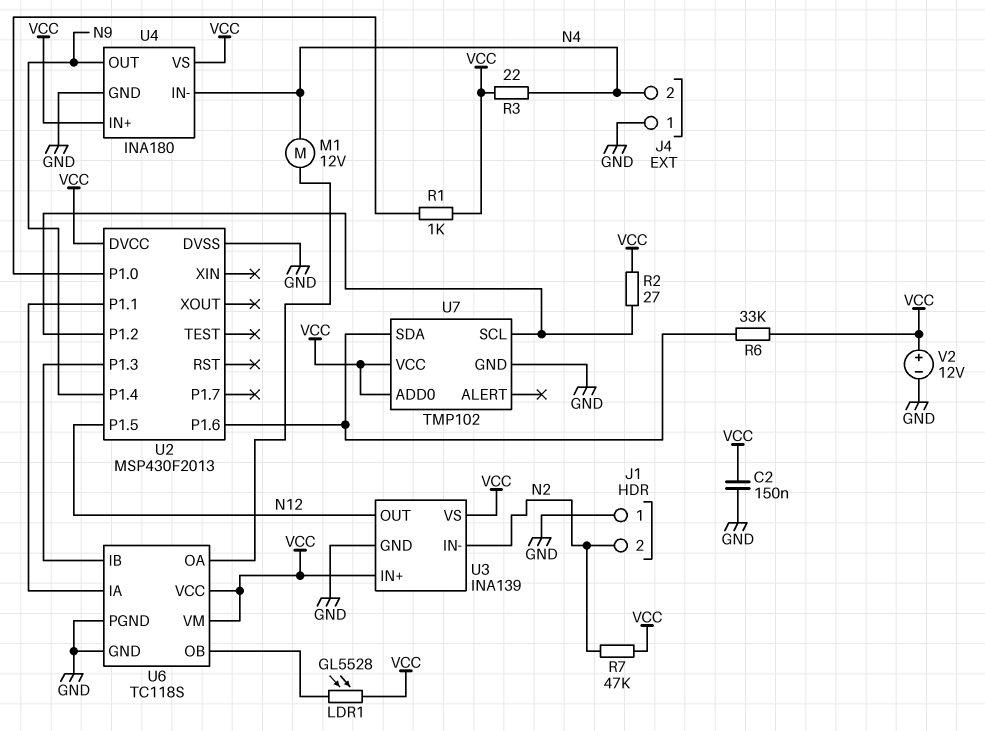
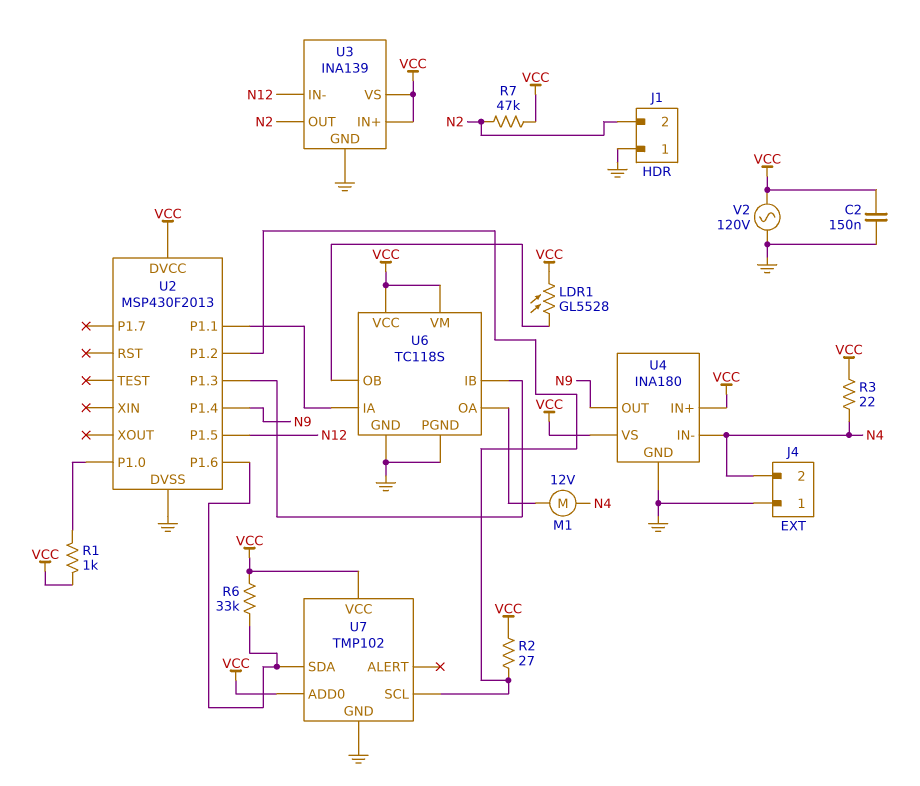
U3 pin IN-: N2 -> N12
U3 pin OUT: N12 -> N2
V2: 12V (plus VCC, minus GND) -> AC 120V (GND, VCC)

